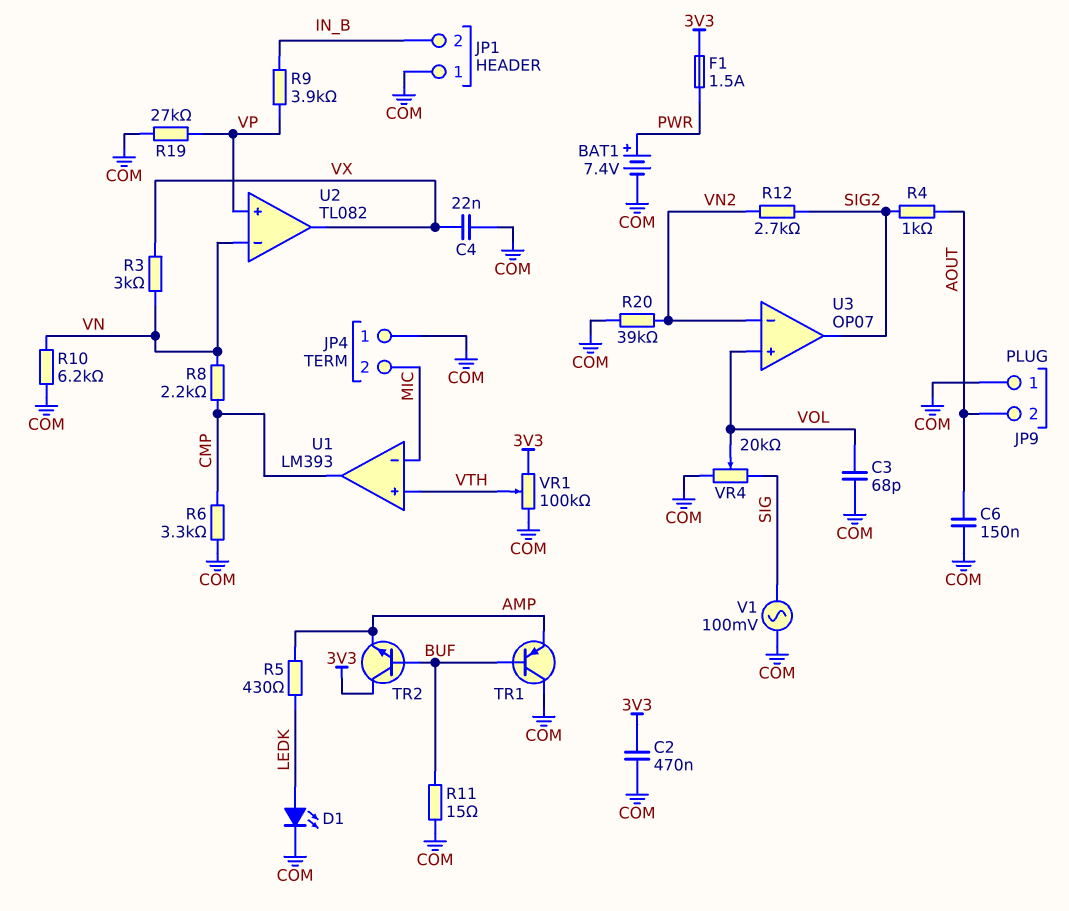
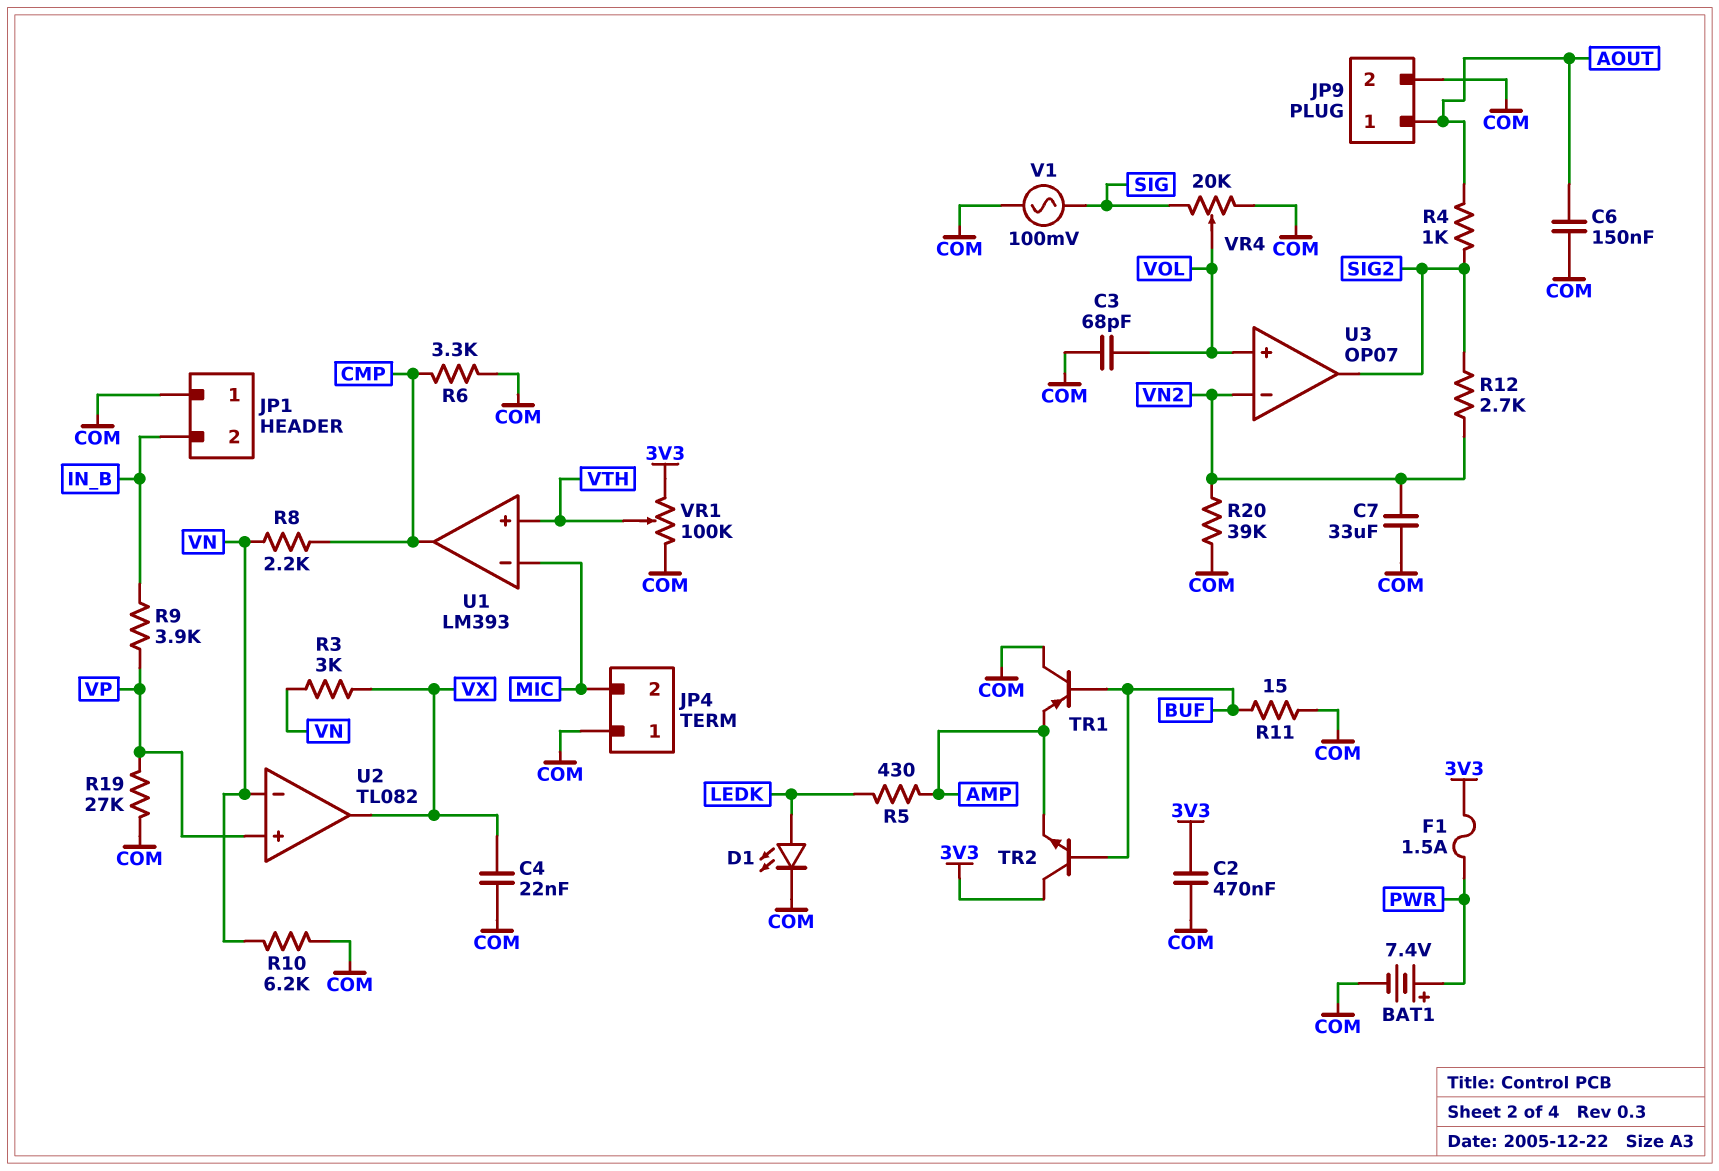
C7: none -> 33uF (COM, VN2)
JP9 pin 1: COM -> AOUT
JP9 pin 2: AOUT -> COM

